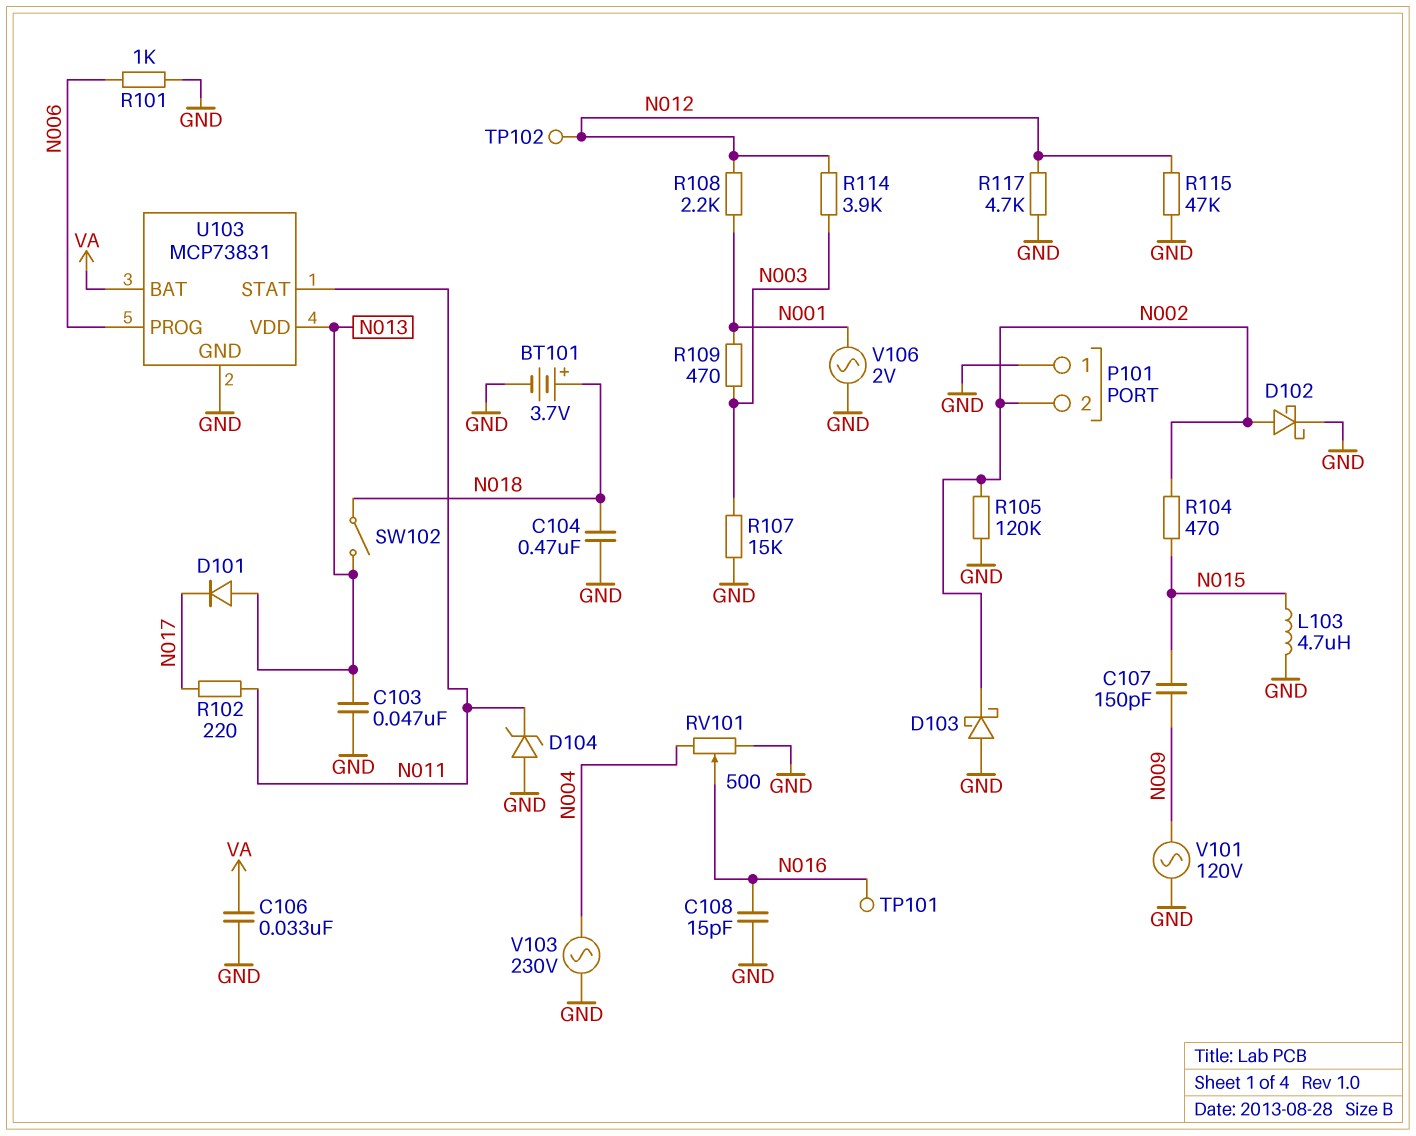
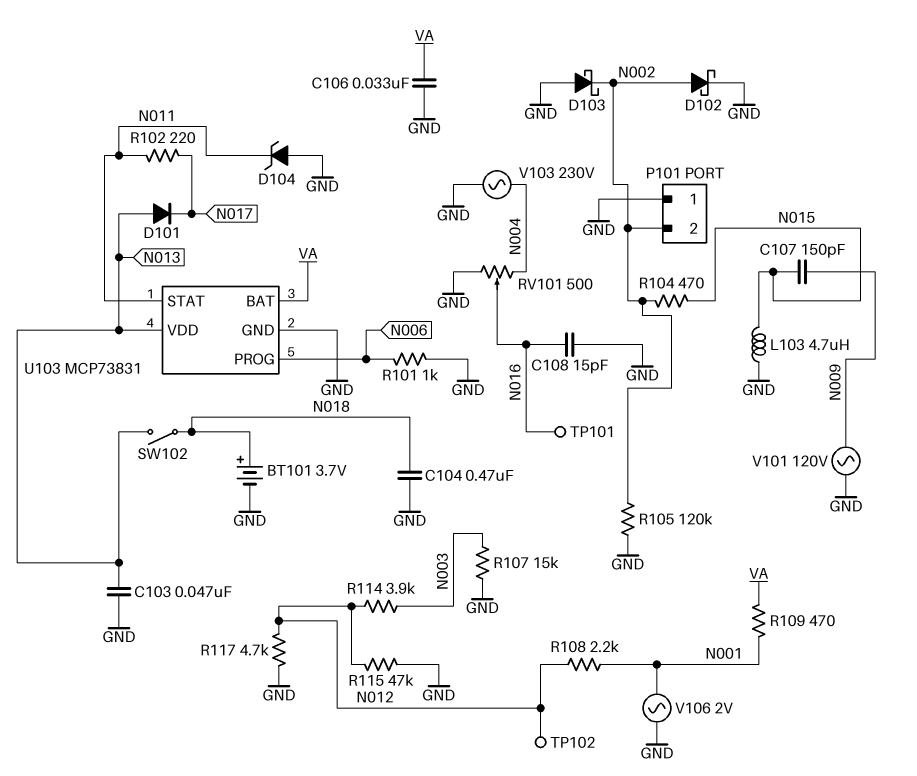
R109: 470 (N001, N003) -> 470 (N001, VA)

